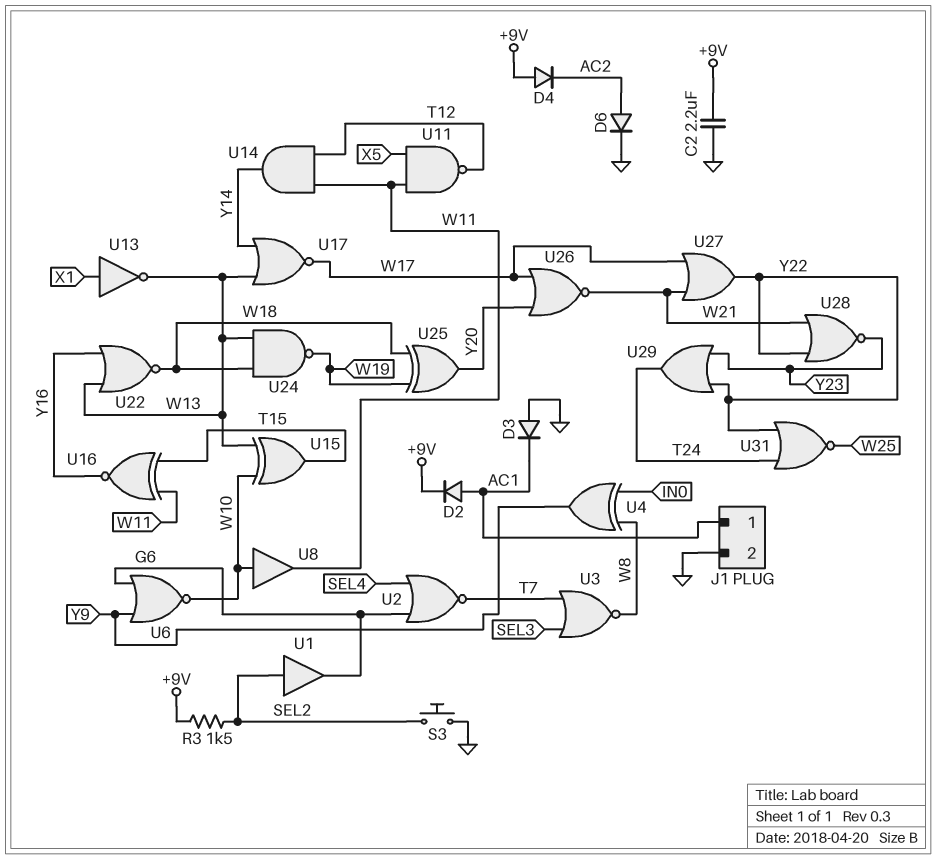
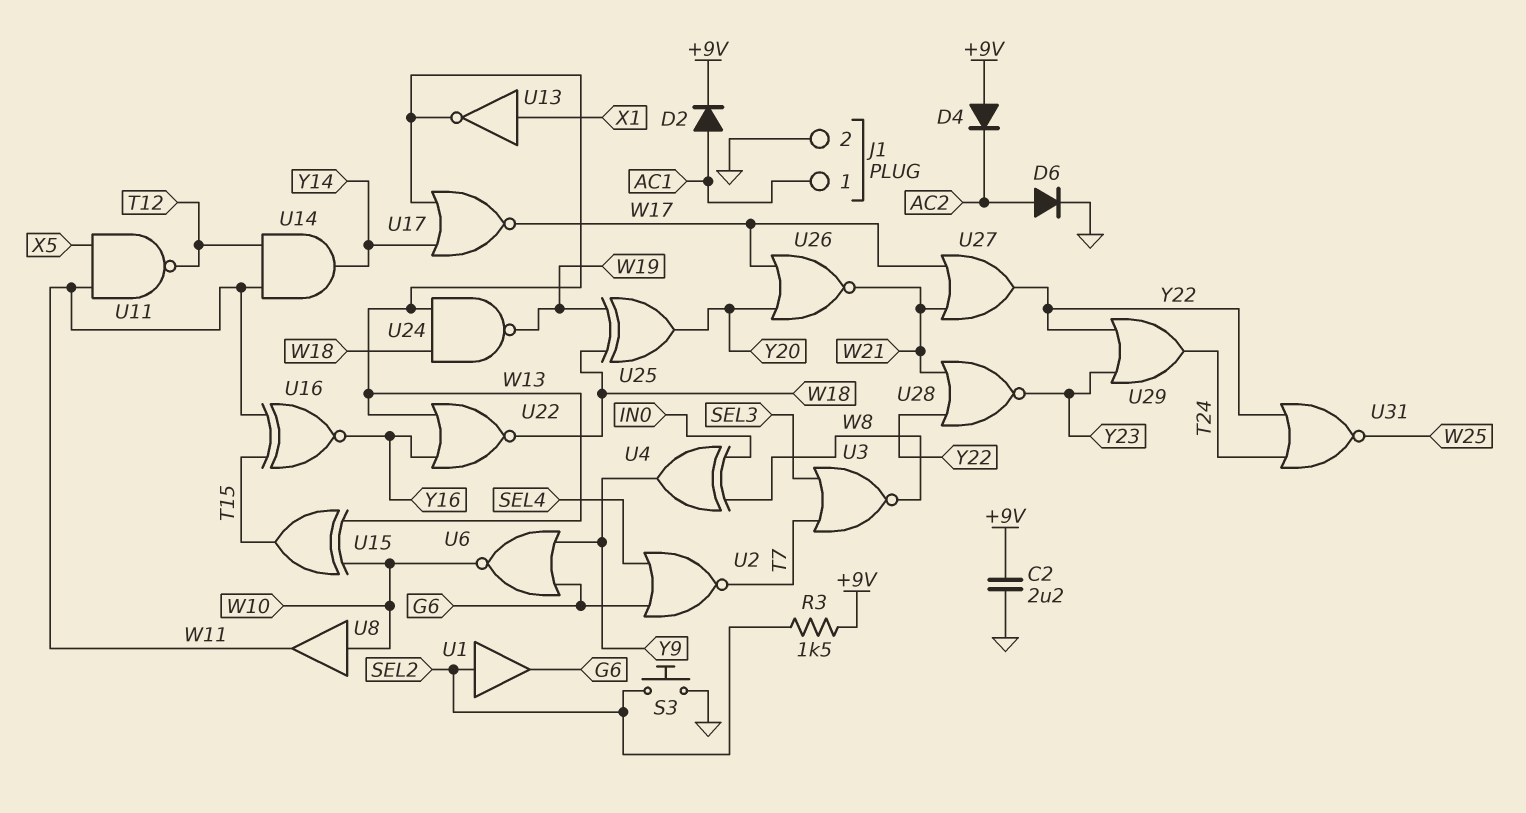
D3: diode (A GND, K AC1) -> none

